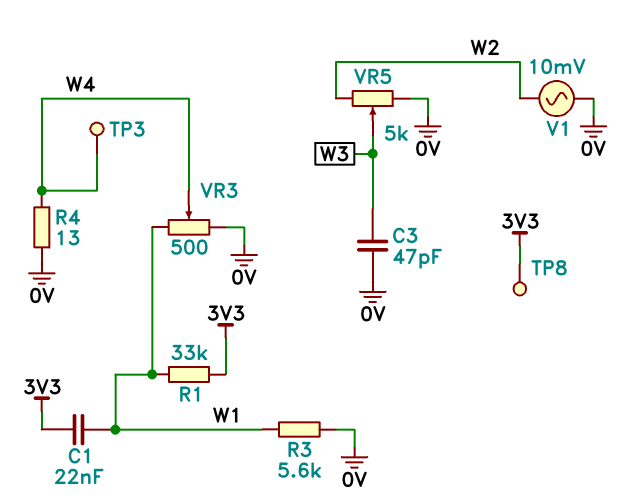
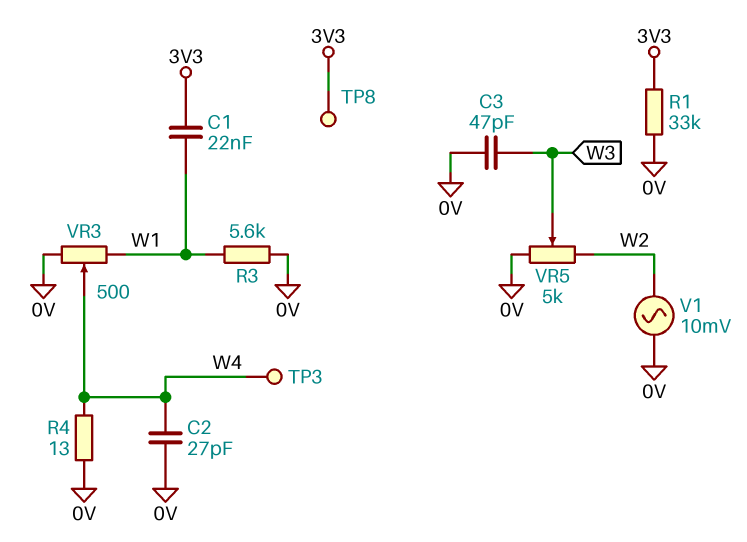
C2: none -> 27pF (0V, W4)
R1: 33k (3V3, W1) -> 33k (0V, 3V3)

